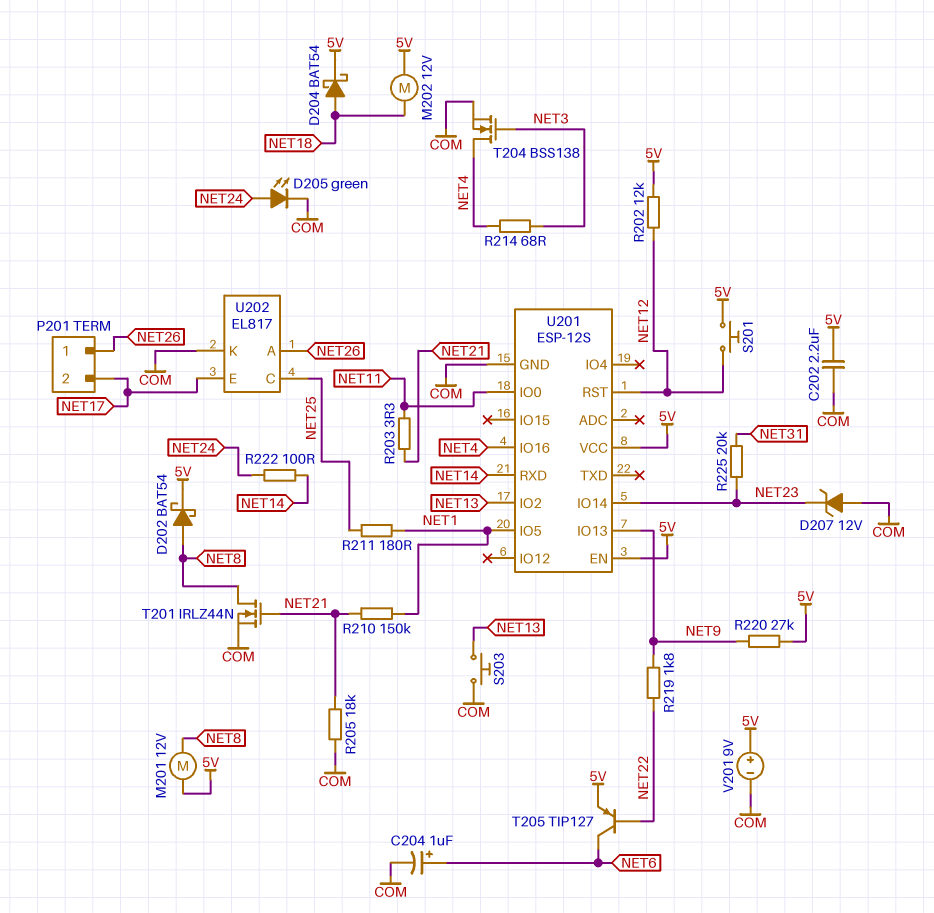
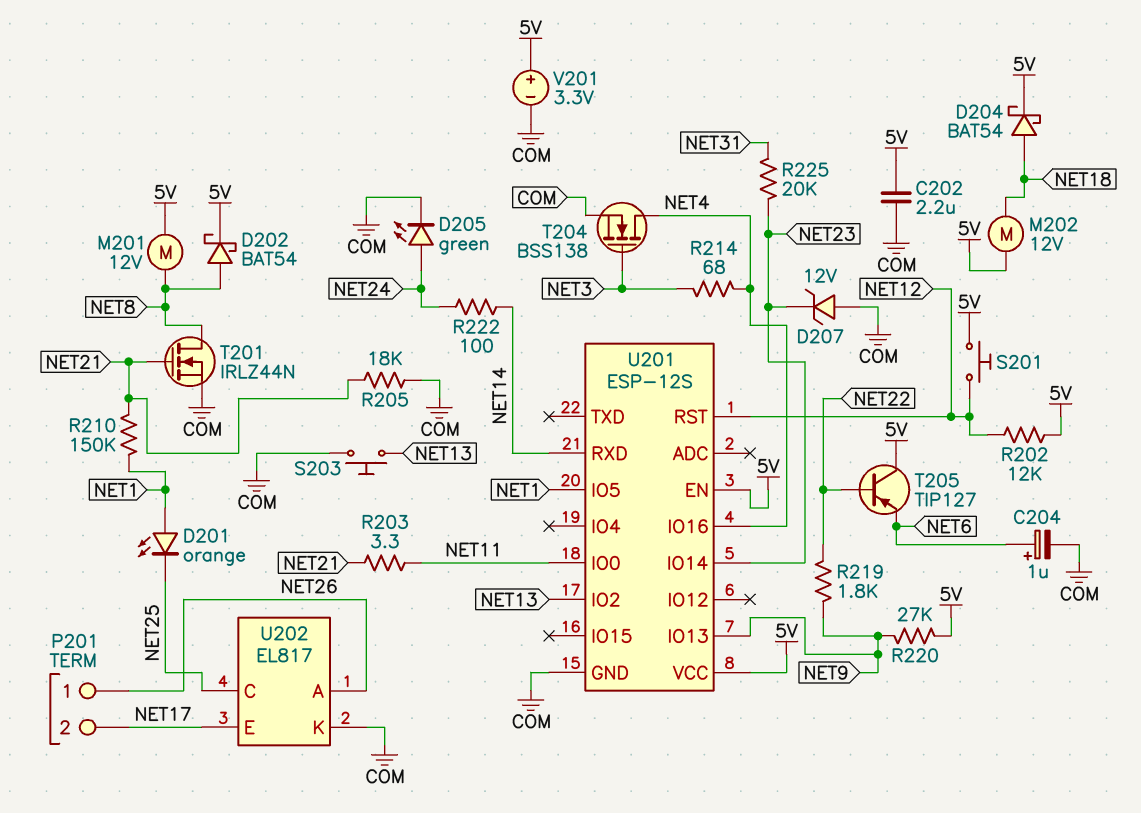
D201: none -> LED orange (A NET1, K NET25)
R211: 180 (NET1, NET25) -> none
T205: PNP TIP127 (B NET22, C NET6, E 5V) -> PNP TIP127 (B NET22, C 5V, E NET6)
V201: 9V (plus 5V, minus COM) -> 3.3V (plus 5V, minus COM)

